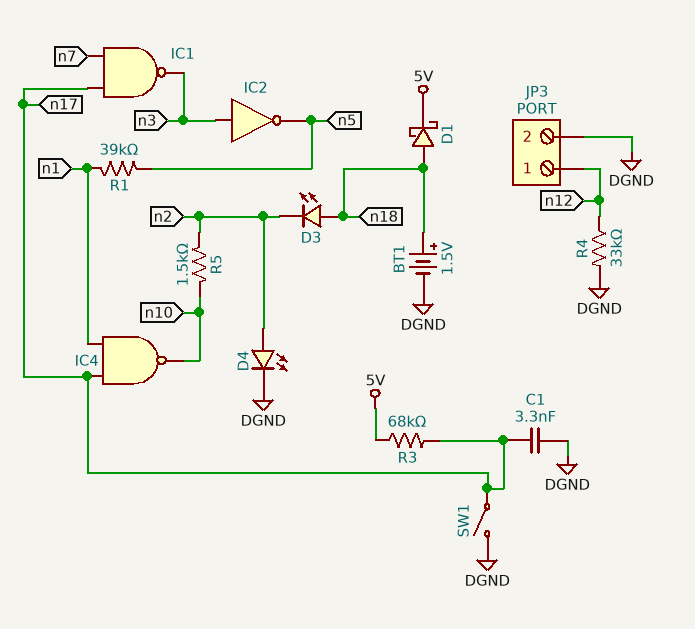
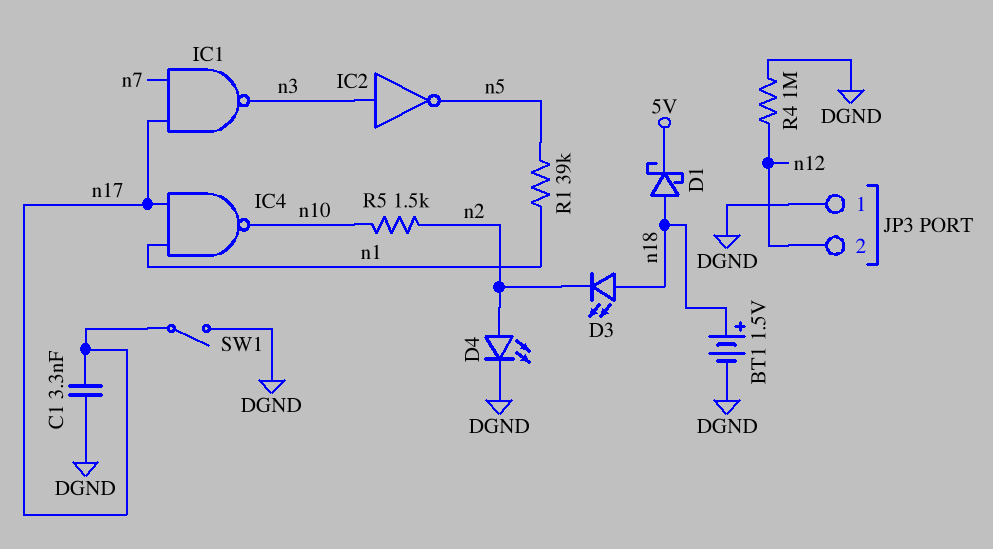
JP3 pin 1: n12 -> DGND
JP3 pin 2: DGND -> n12
R3: 68k (5V, n17) -> none
R4: 33k (DGND, n12) -> 1M (DGND, n12)

